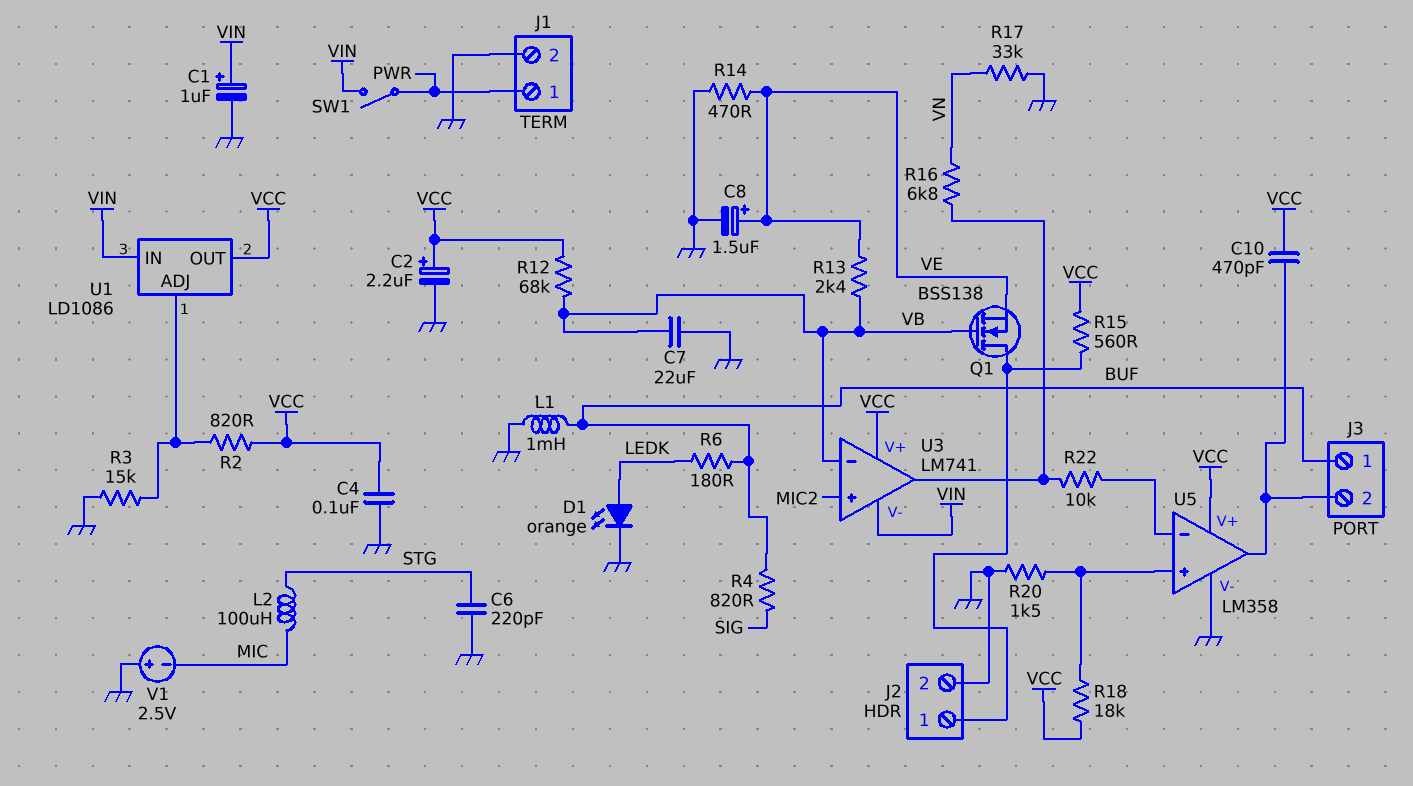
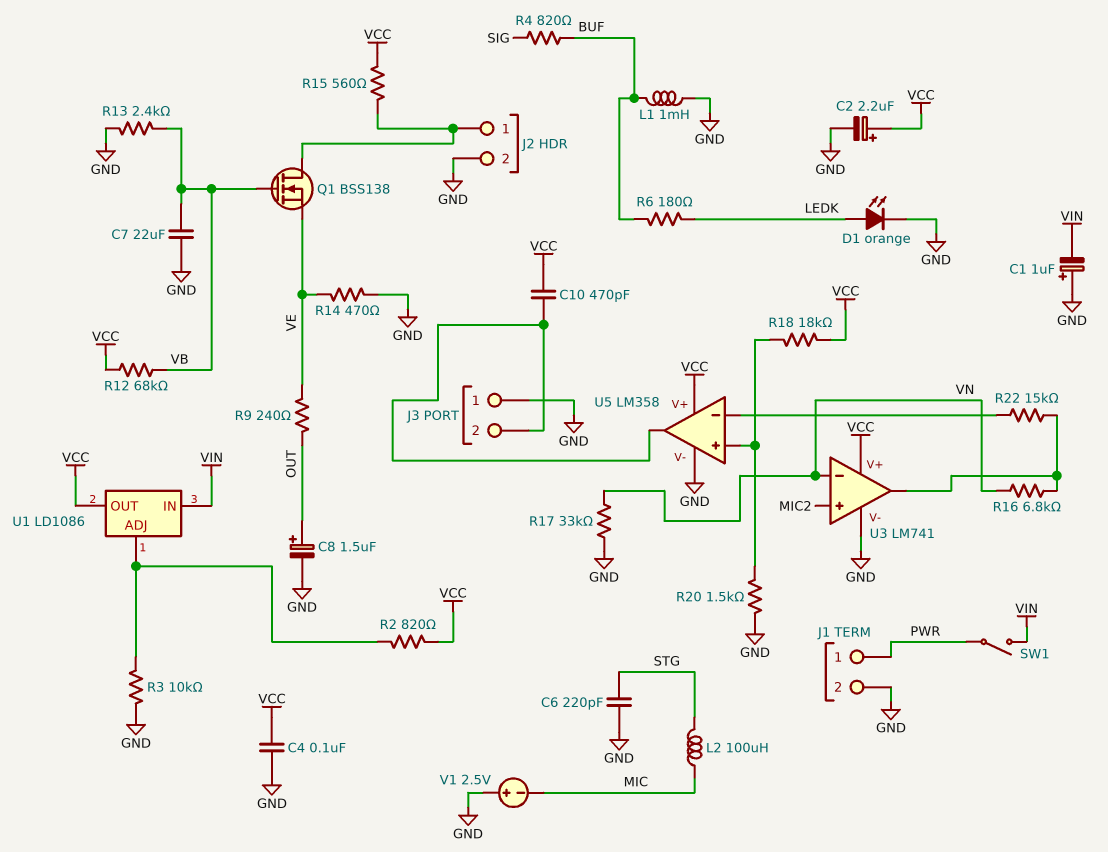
C1: 1uF (plus VIN, minus GND) -> 1uF (plus GND, minus VIN)
C8: 1.5uF (plus VE, minus GND) -> 1.5uF (plus OUT, minus GND)
J3 pin 1: BUF -> GND
R3: 15k (GND, U1/ADJ) -> 10k (GND, U1/ADJ)
R9: none -> 240 (OUT, VE)
R13: 2.4k (VB, VE) -> 2.4k (GND, VB)
R22: 10k (U3/out, U5/in-) -> 15k (U3/out, U5/in-)
U3 pin V-: VIN -> GND
U3 pin in-: VB -> VN

